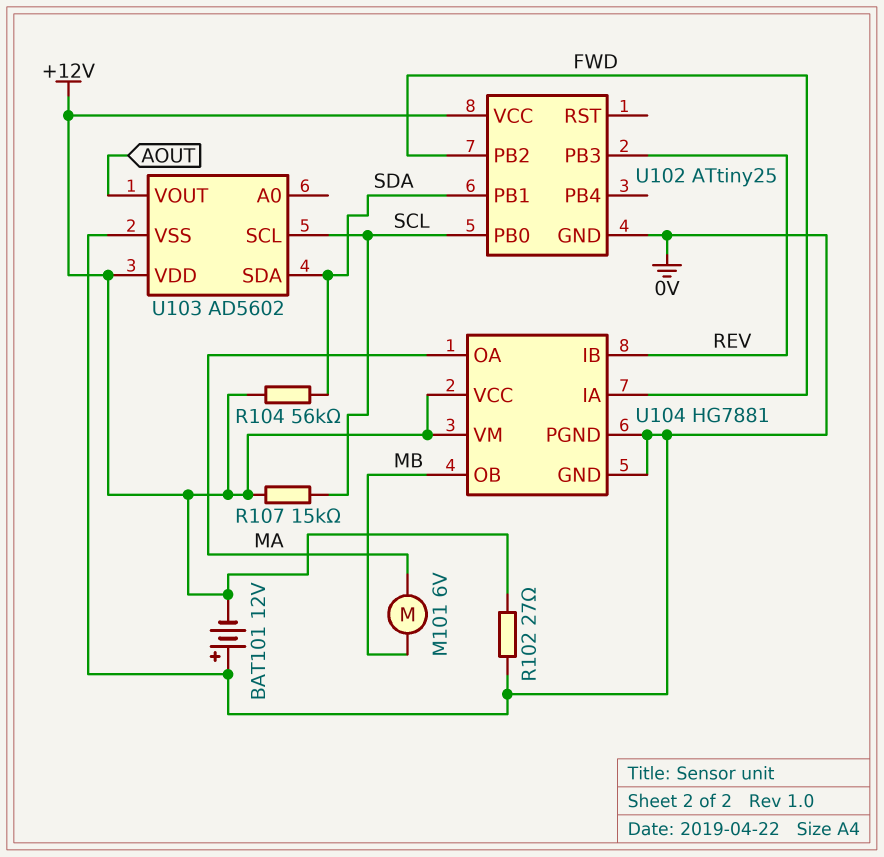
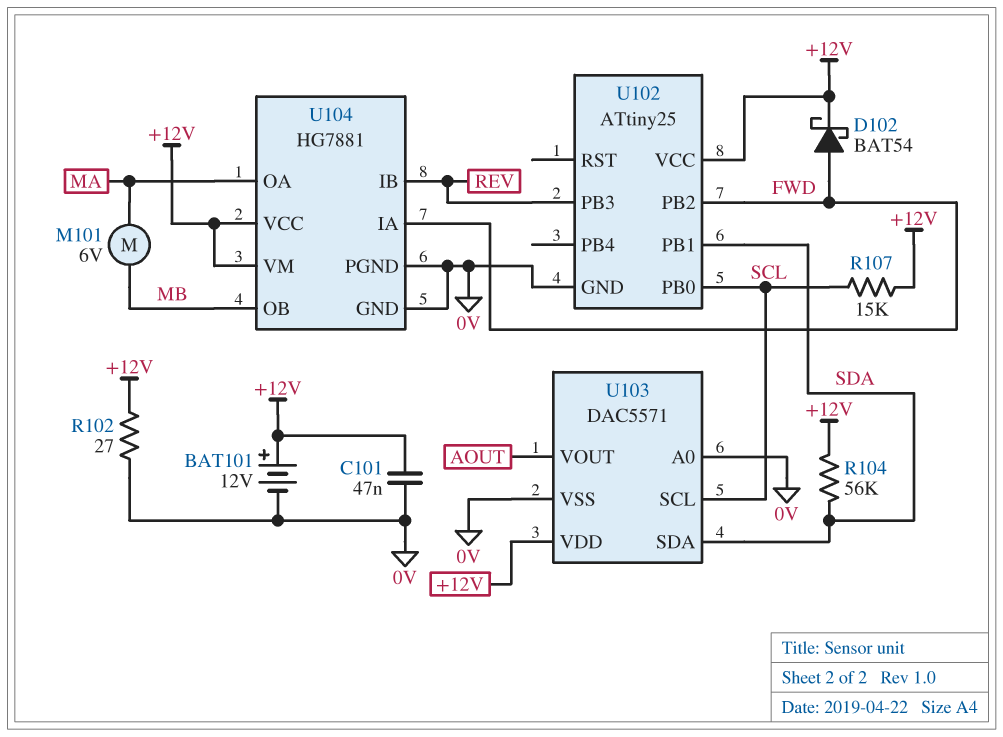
BAT101: 12V (plus 0V, minus +12V) -> 12V (plus +12V, minus 0V)
C101: none -> 47nF (+12V, 0V)
D102: none -> schottky BAT54 (A FWD, K +12V)
U103: AD5602 -> DAC5571
U103 pin A0: none -> 0V

